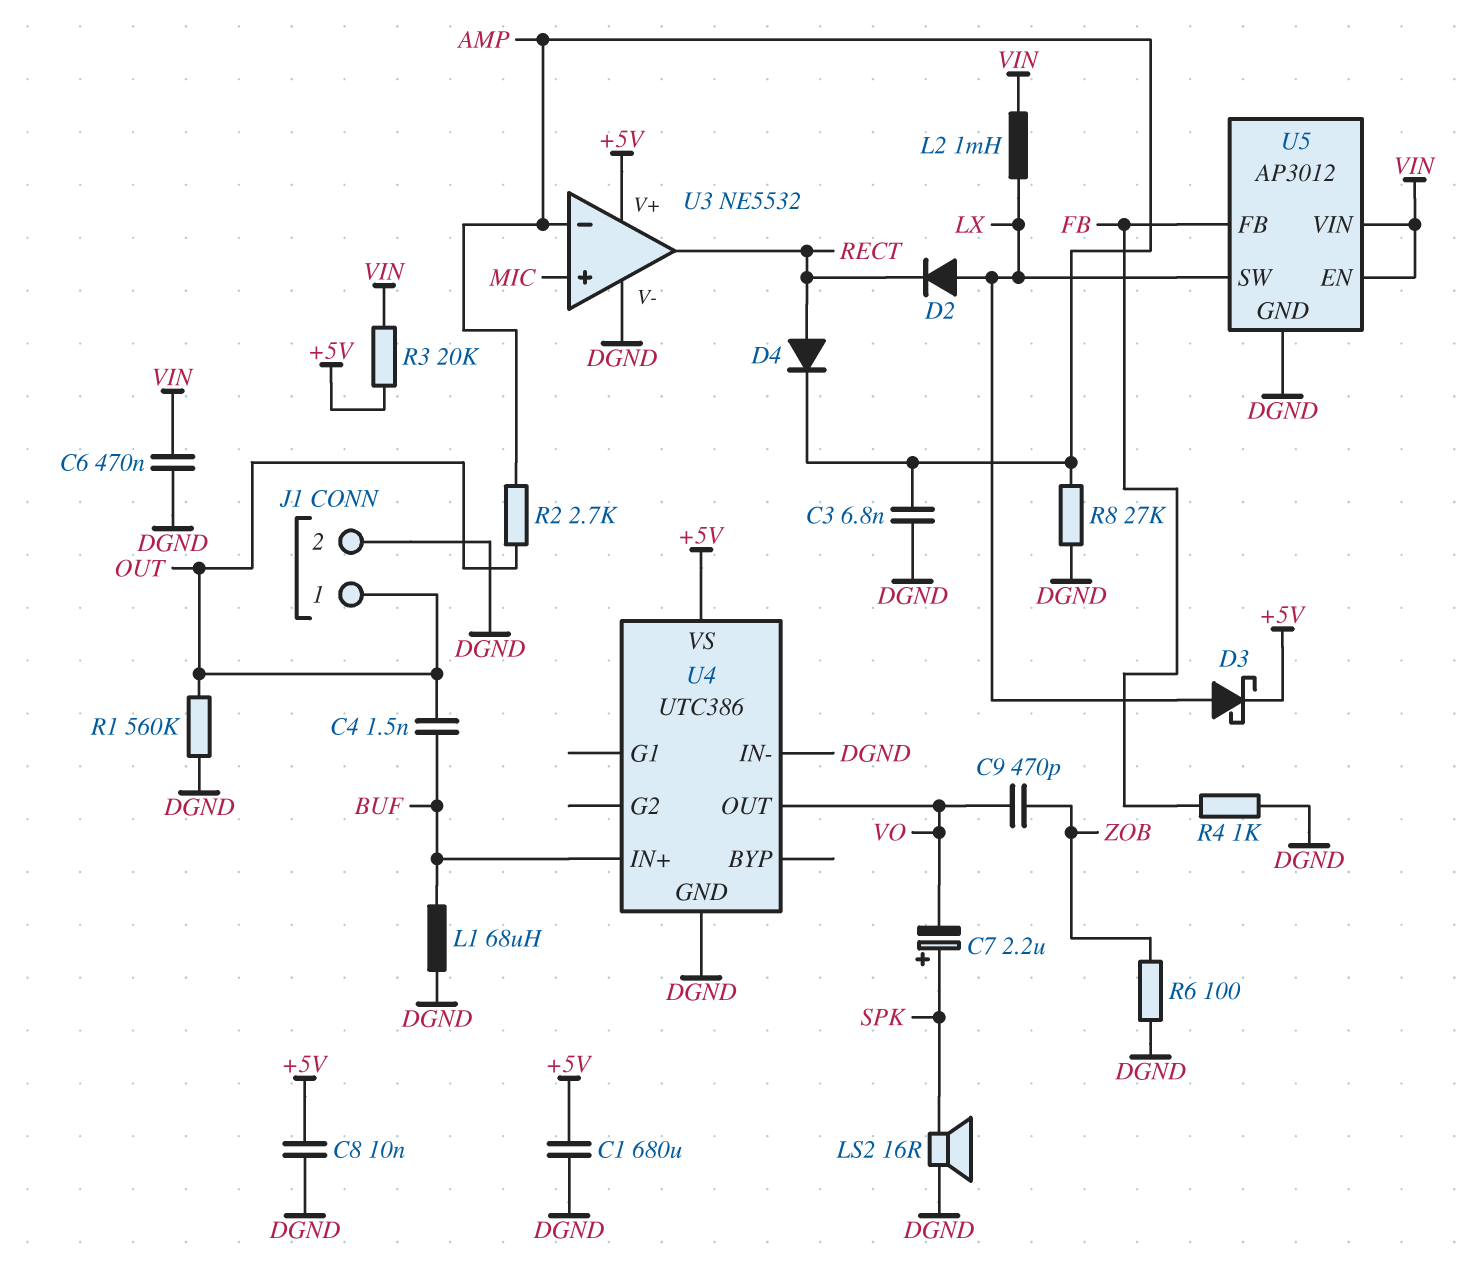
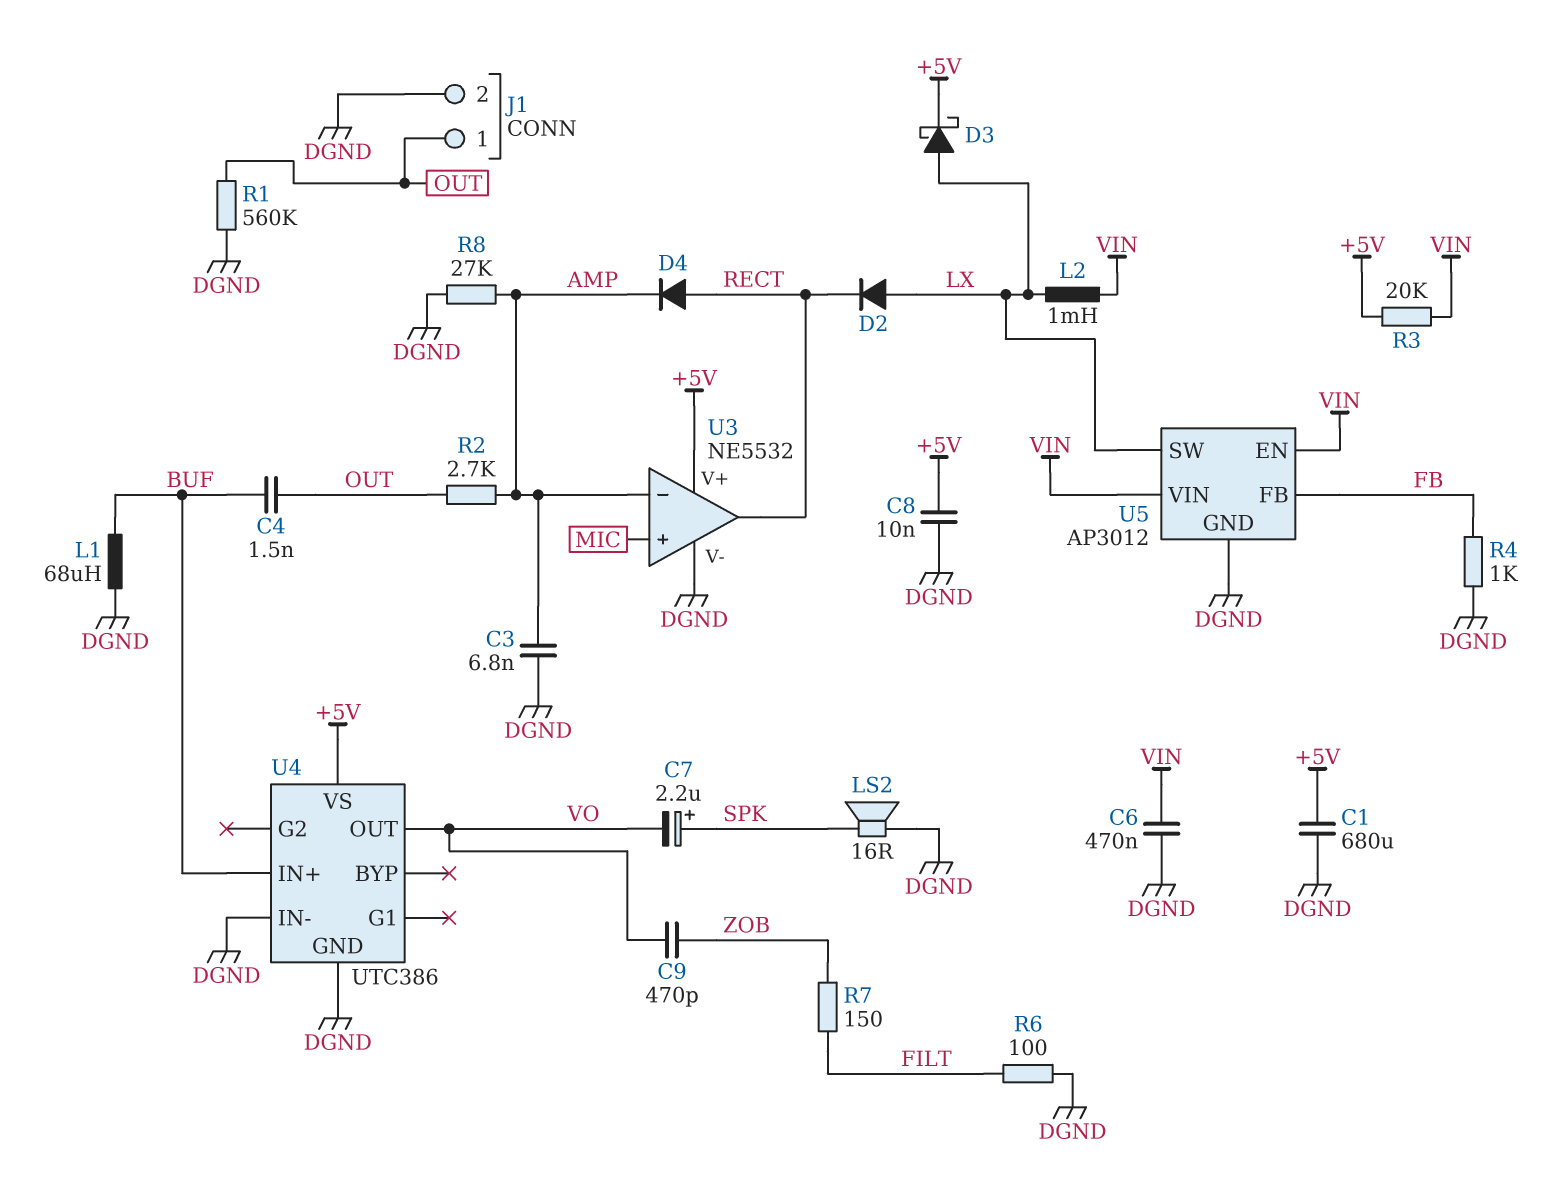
R6: 100 (DGND, ZOB) -> 100 (DGND, FILT)
R7: none -> 150 (FILT, ZOB)

